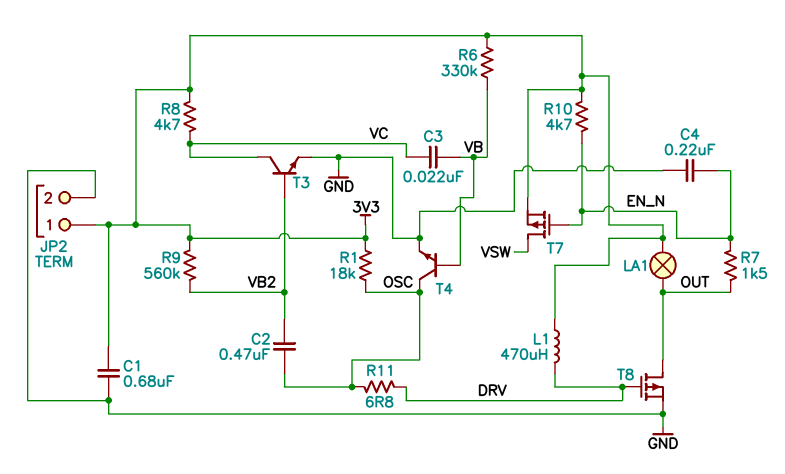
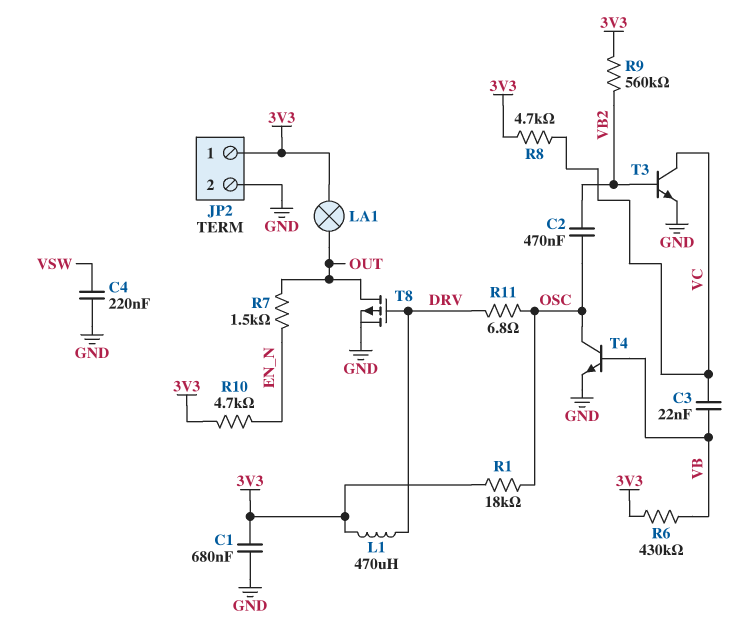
C4: 220nF (EN_N, GND) -> 220nF (GND, VSW)
R6: 330k (3V3, VB) -> 430k (3V3, VB)
T7: PMOS (G EN_N, D VSW, S 3V3) -> none

